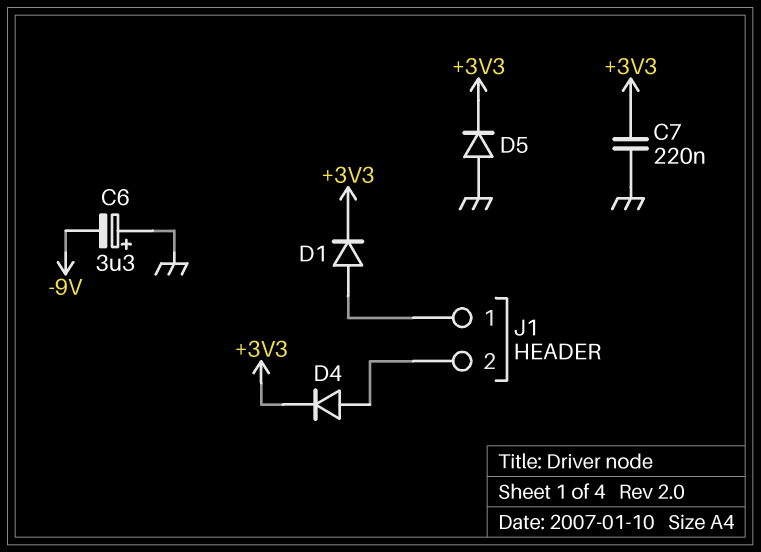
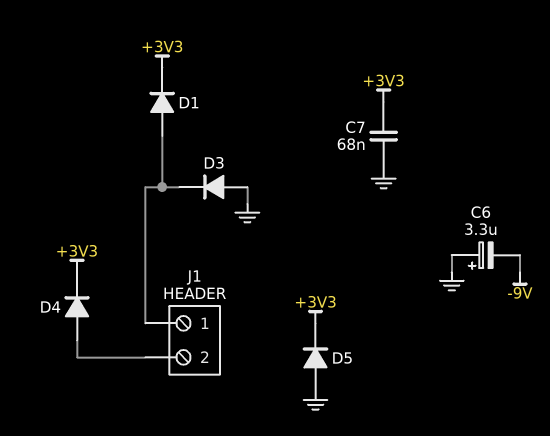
C7: 220nF (+3V3, GND) -> 68nF (+3V3, GND)
D3: none -> diode (A GND, K J1/1)

